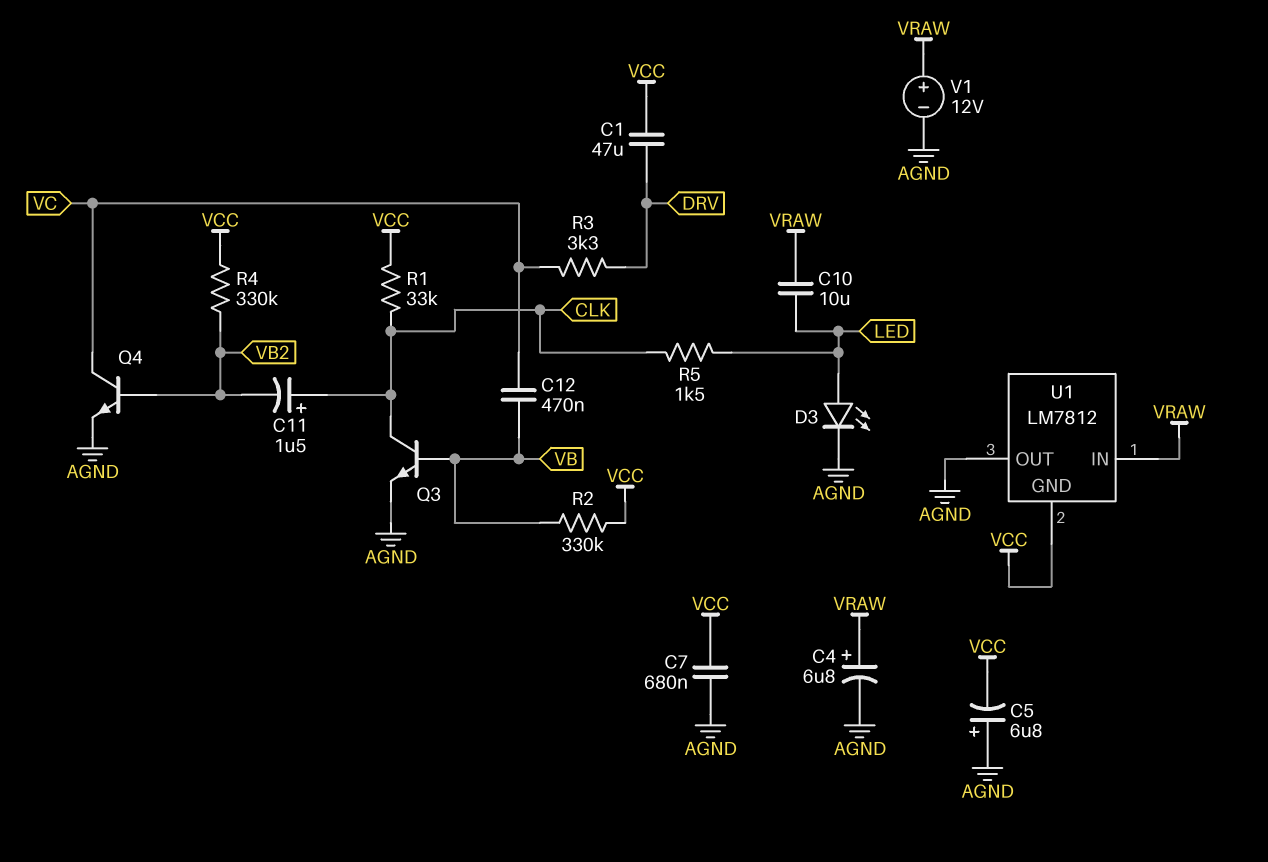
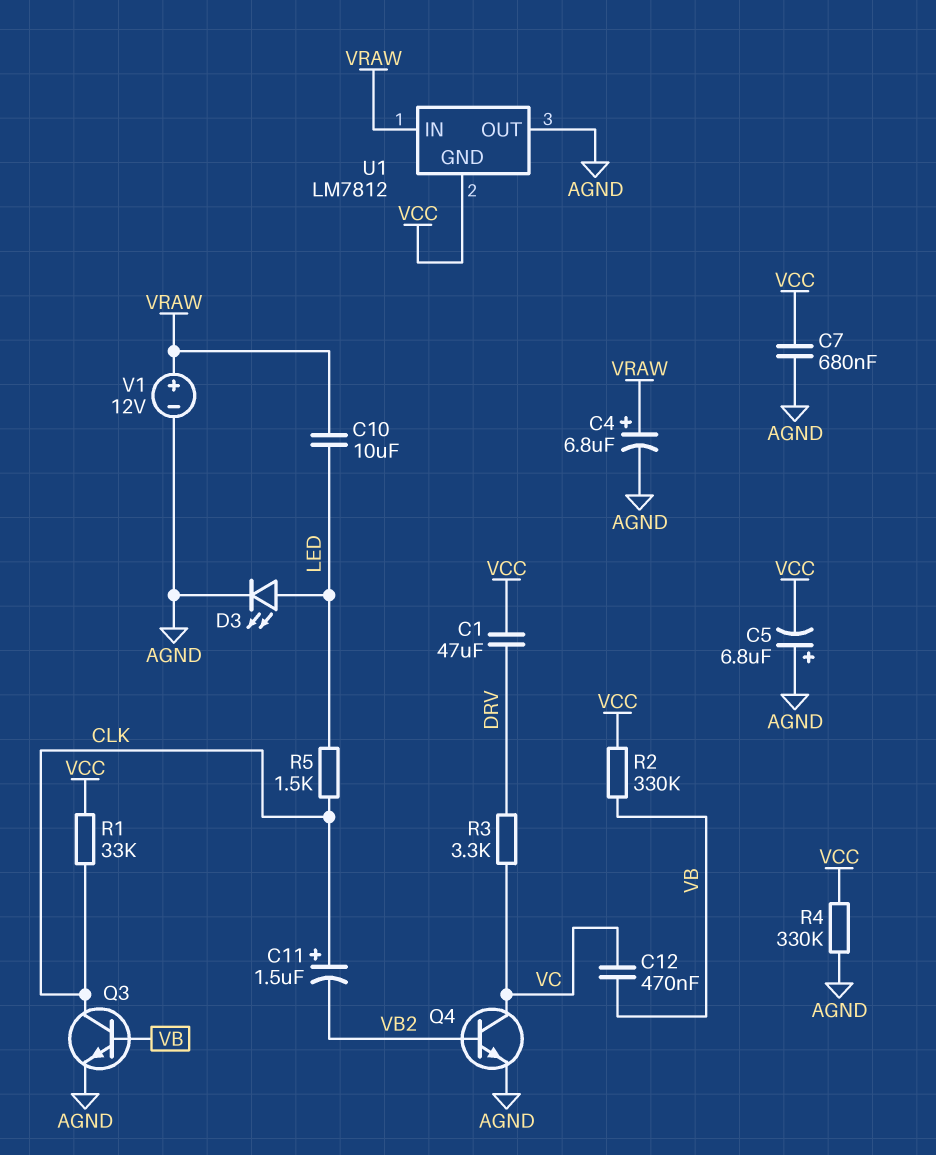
R4: 330k (VB2, VCC) -> 330k (AGND, VCC)

